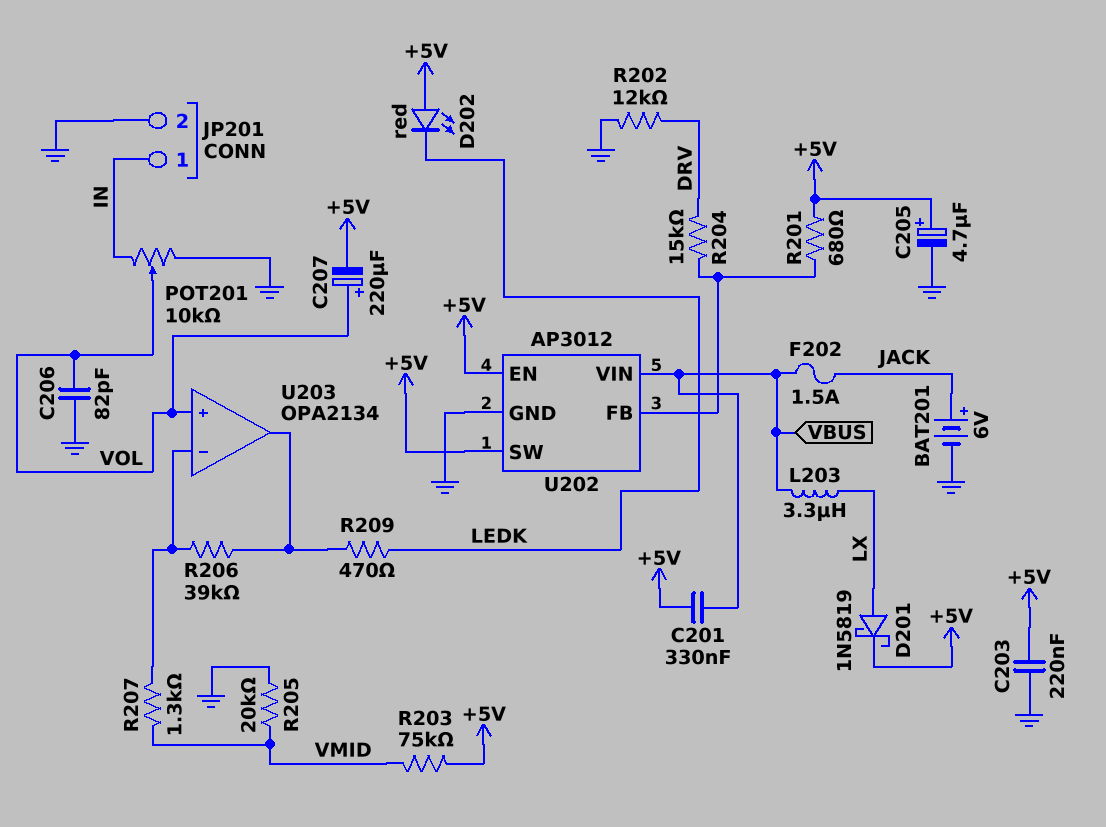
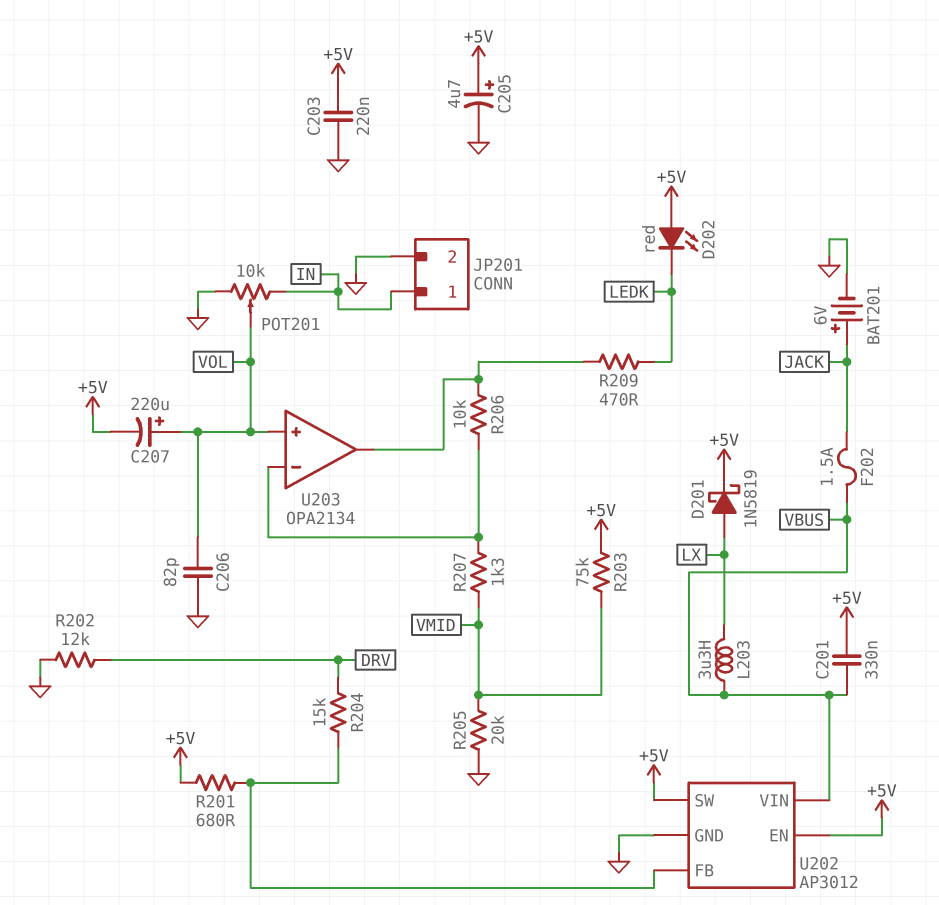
R206: 39k (U203/in-, U203/out) -> 10k (U203/in-, U203/out)

